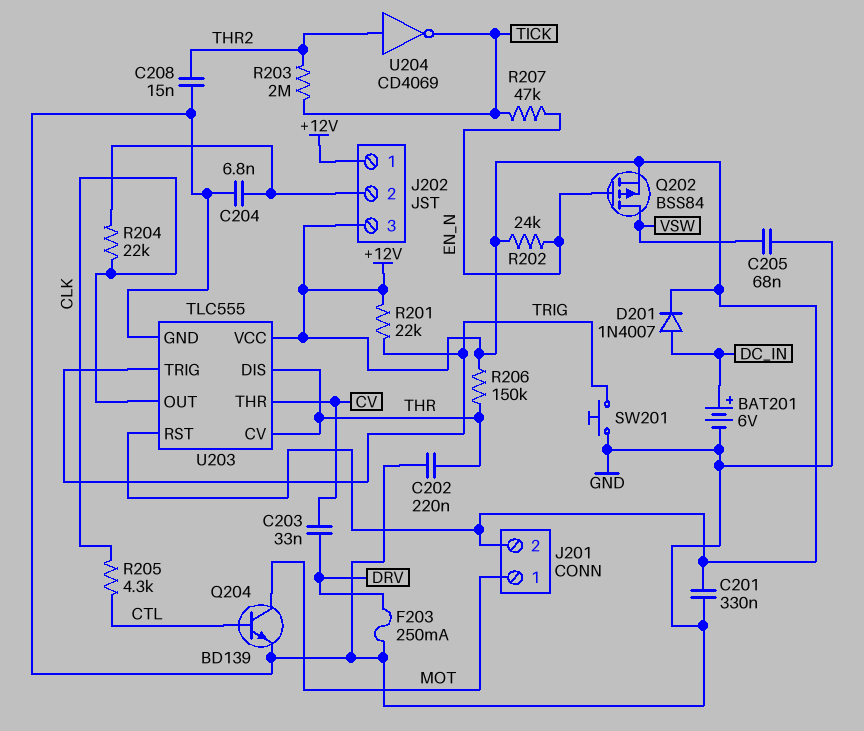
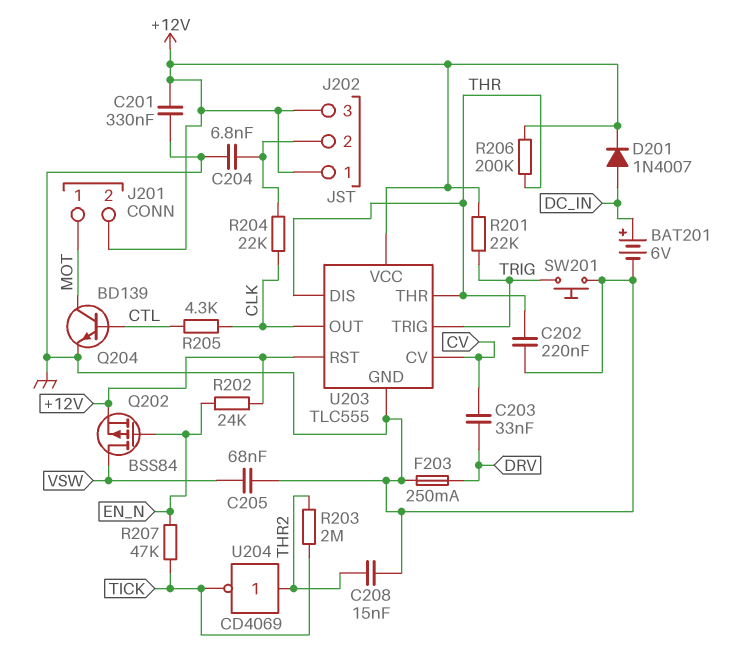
R206: 150k (+12V, THR) -> 200k (+12V, THR)
U203 pin CV: THR -> CV
U203 pin THR: CV -> THR

